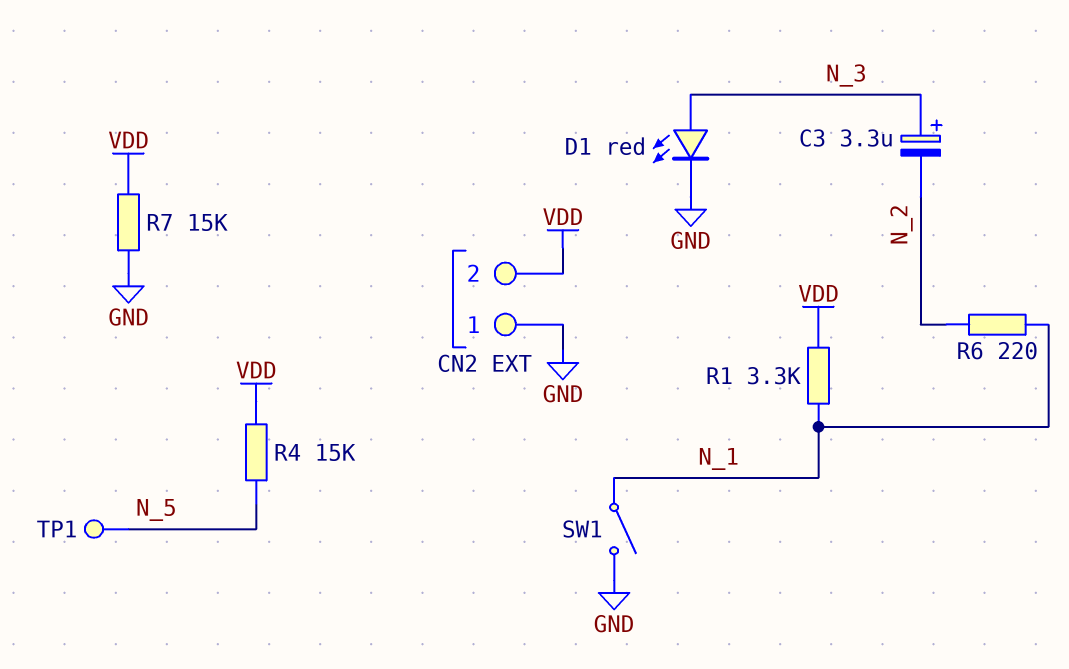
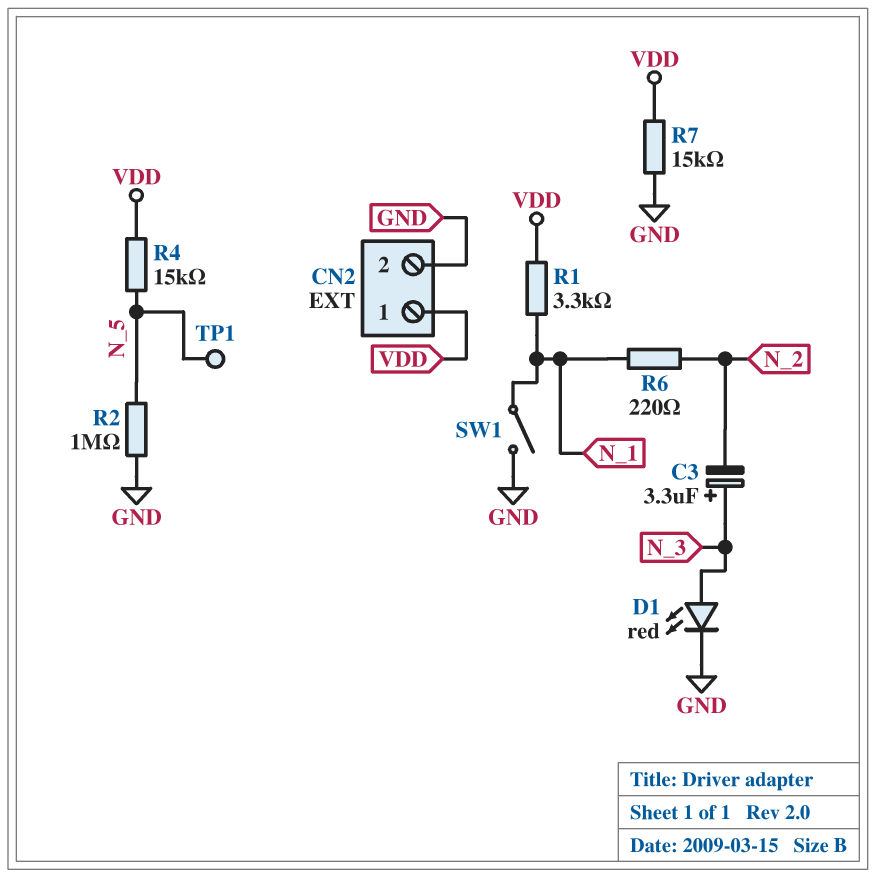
CN2 pin 1: GND -> VDD
CN2 pin 2: VDD -> GND
R2: none -> 1M (GND, N_5)

